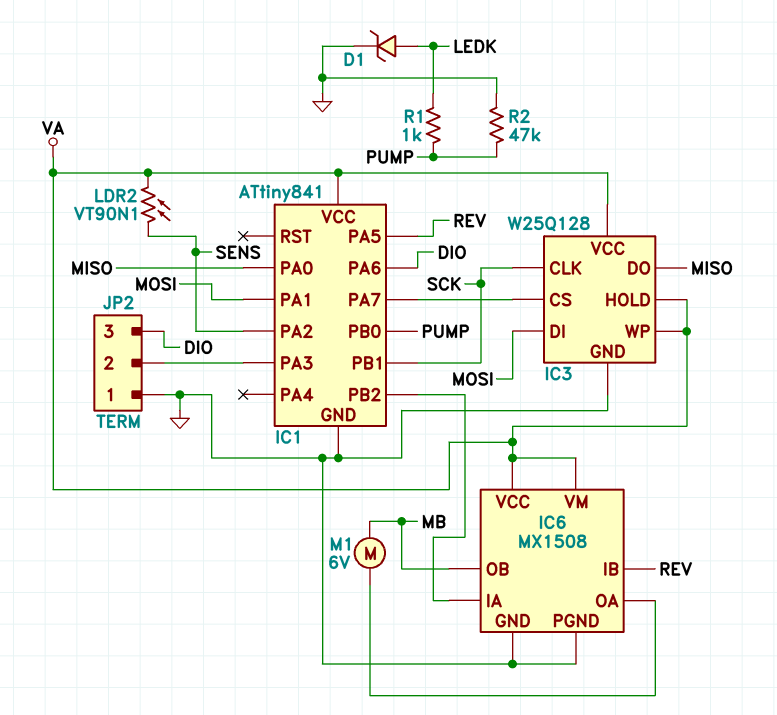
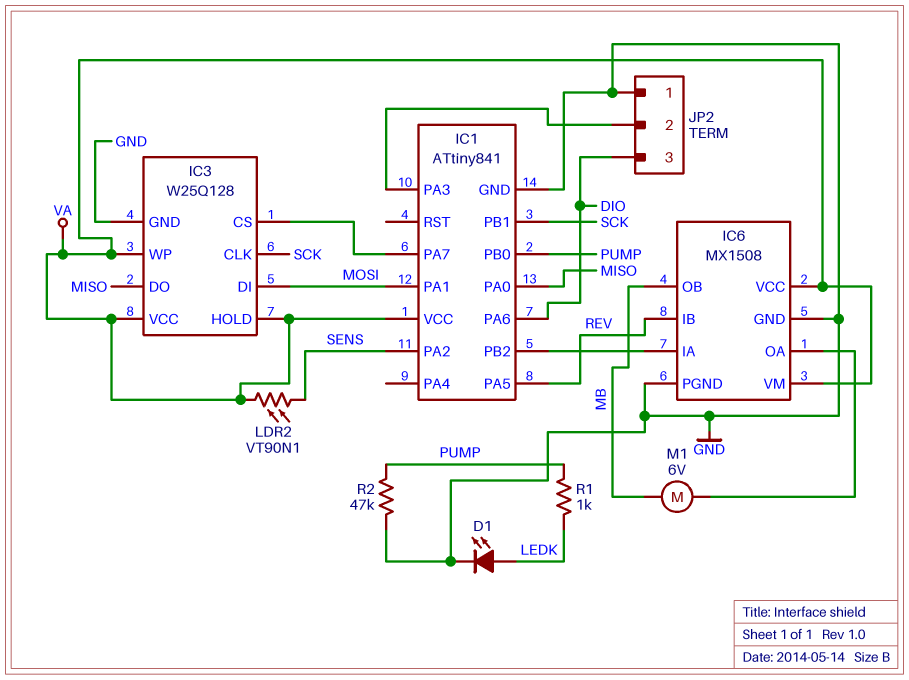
D1: zener (A LEDK, K GND) -> LED (A LEDK, K GND)

